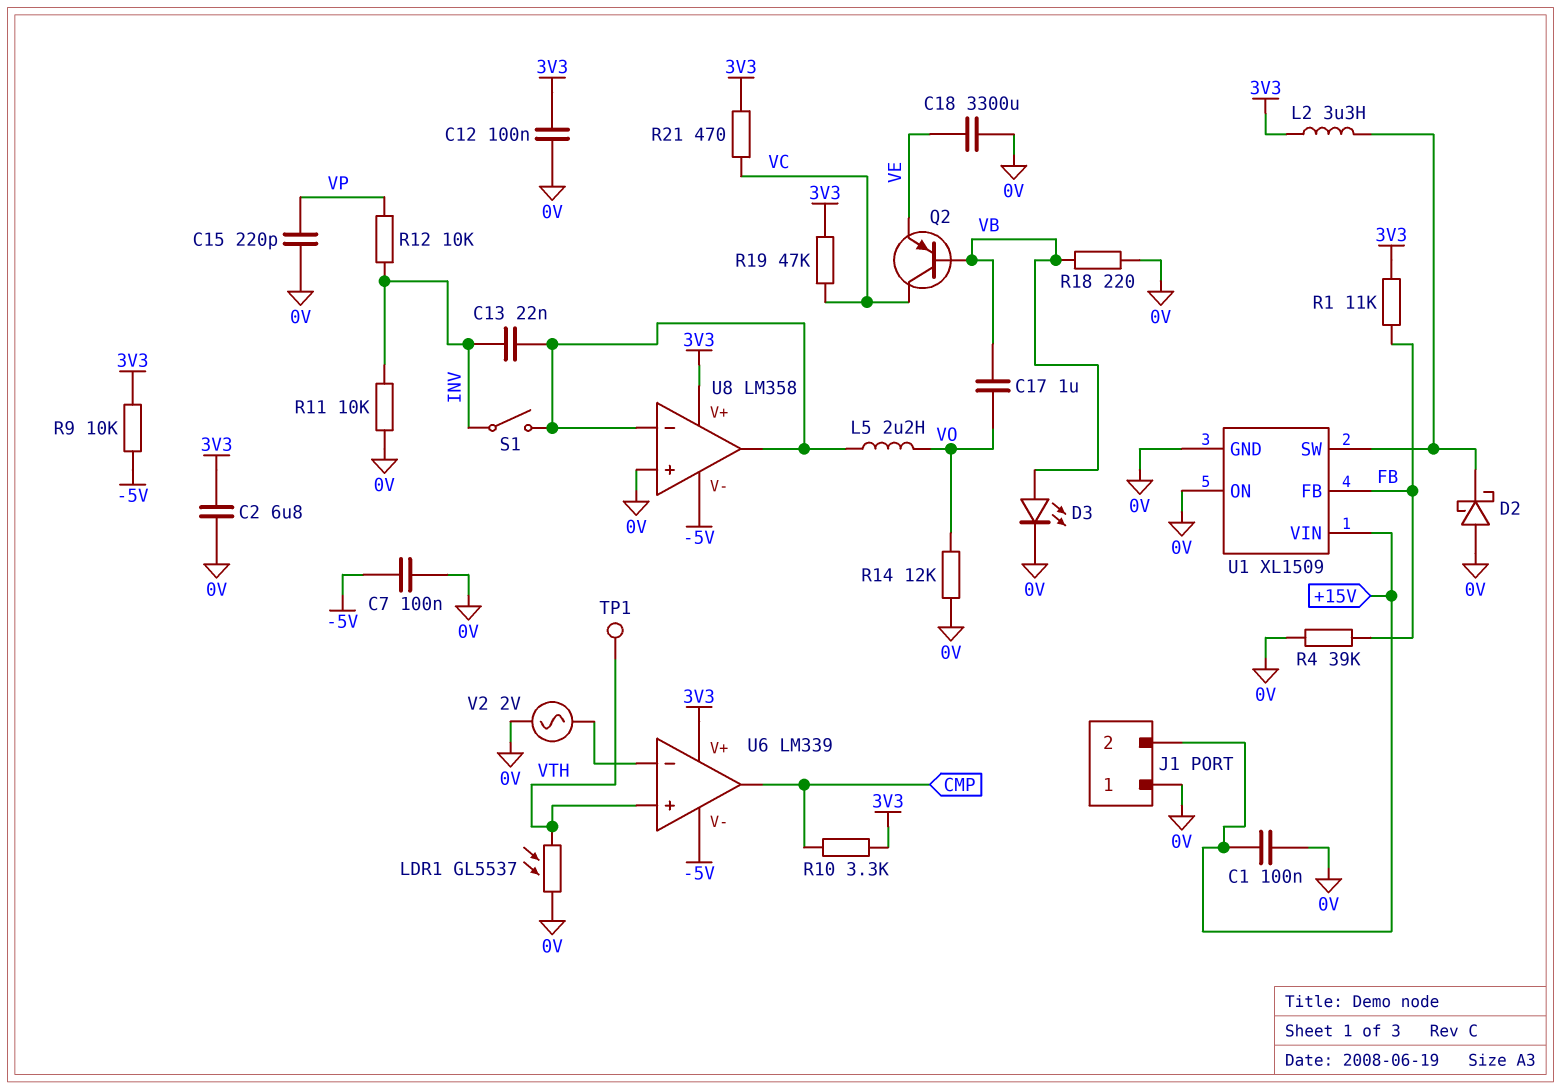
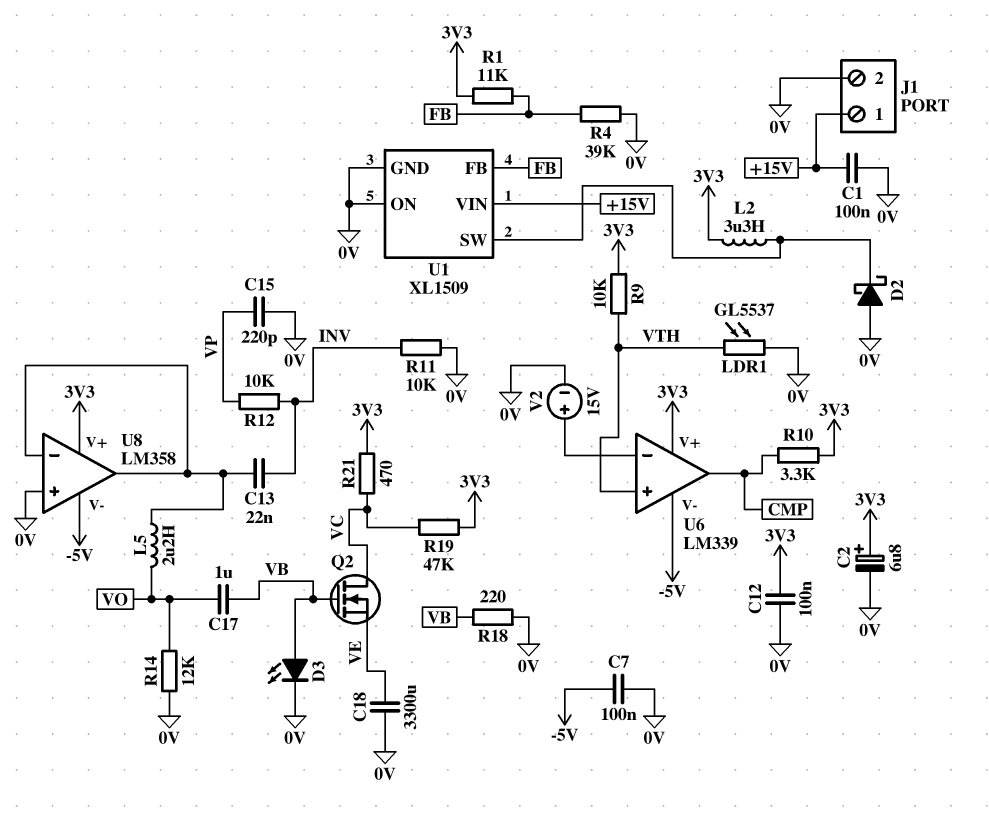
C2: 6.8uF (0V, 3V3) -> 6.8uF (plus 3V3, minus 0V)
J1 pin 1: 0V -> +15V
J1 pin 2: +15V -> 0V
Q2: PNP (B VB, C VC, E VE) -> NMOS (G VB, D VC, S VE)
R9: 10k (-5V, 3V3) -> 10k (3V3, VTH)
S1: switch (INV, U8/in-) -> none
TP1: test point (VTH) -> none
V2: AC 2V (0V, U6/in-) -> 15V (plus U6/in-, minus 0V)

